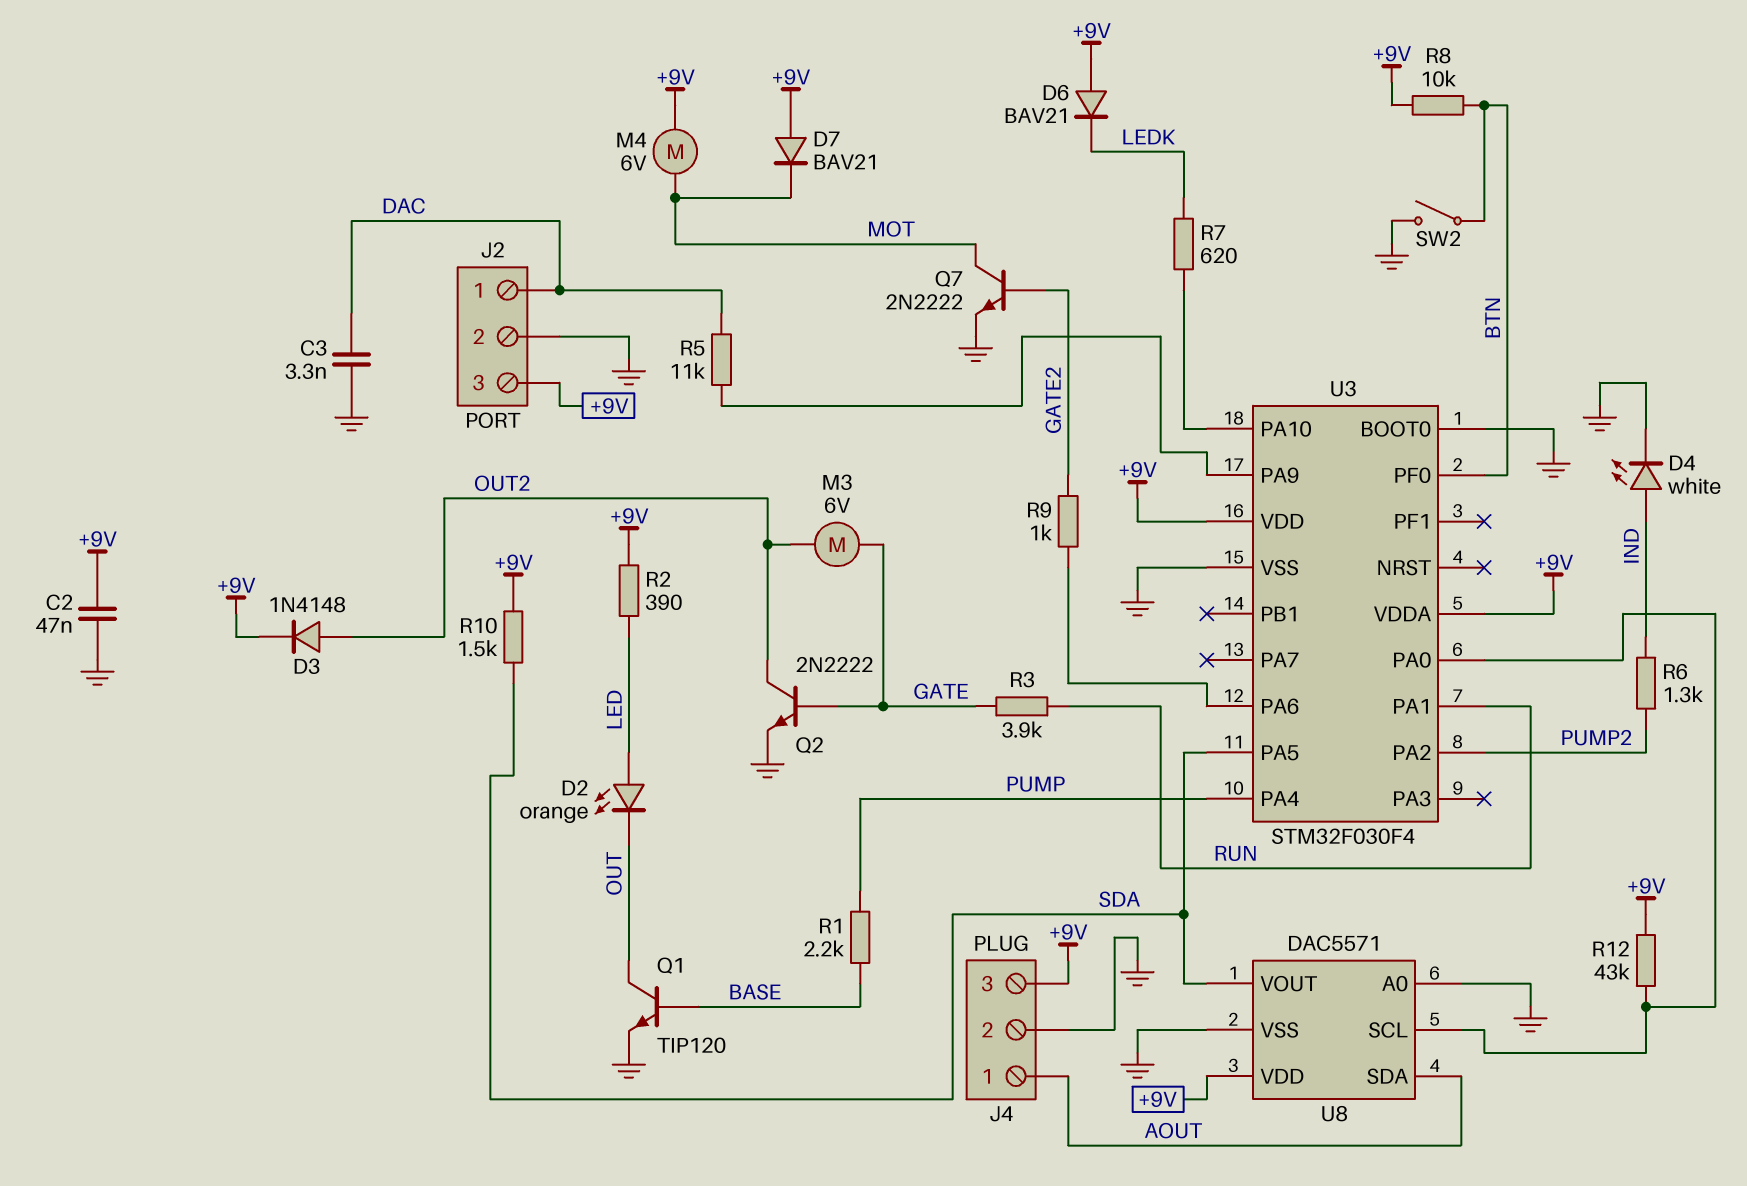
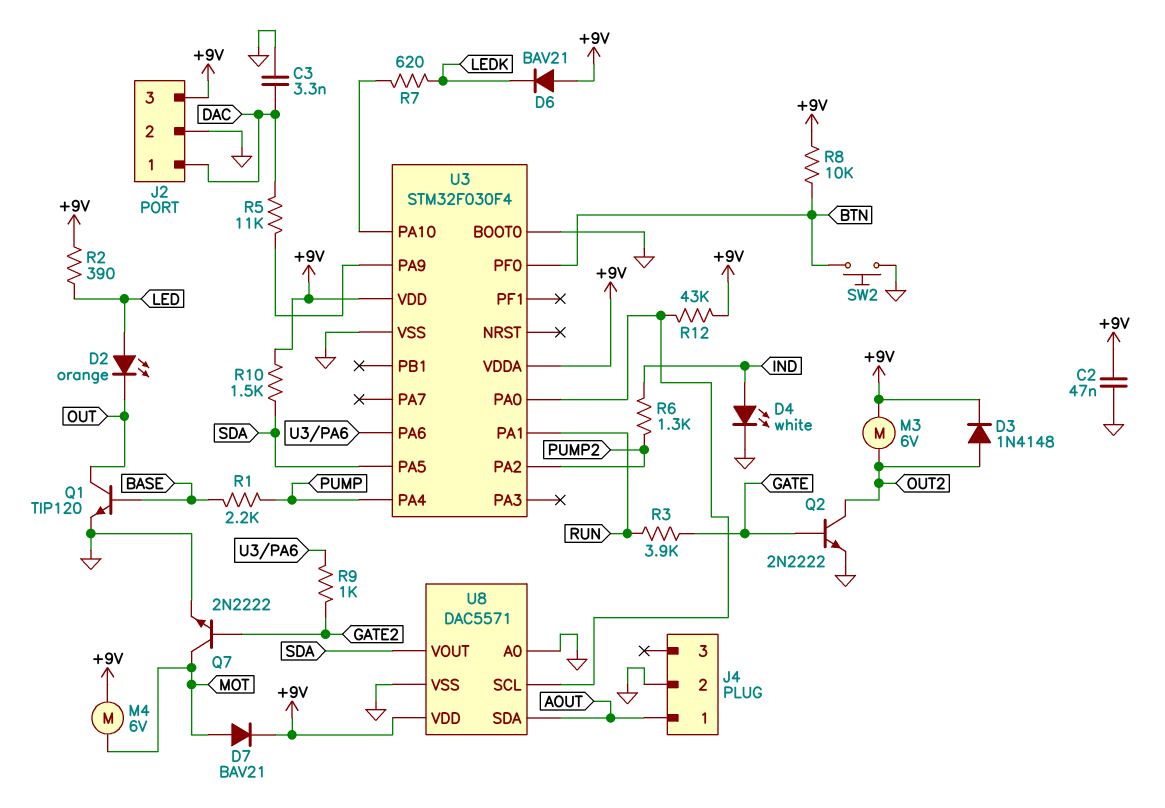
D7: diode BAV21 (A +9V, K MOT) -> diode BAV21 (A MOT, K +9V)
J4 pin 3: +9V -> none
M3: motor 6V (GATE, OUT2) -> motor 6V (+9V, OUT2)
SW2: switch (BTN, GND) -> button (BTN, GND)

